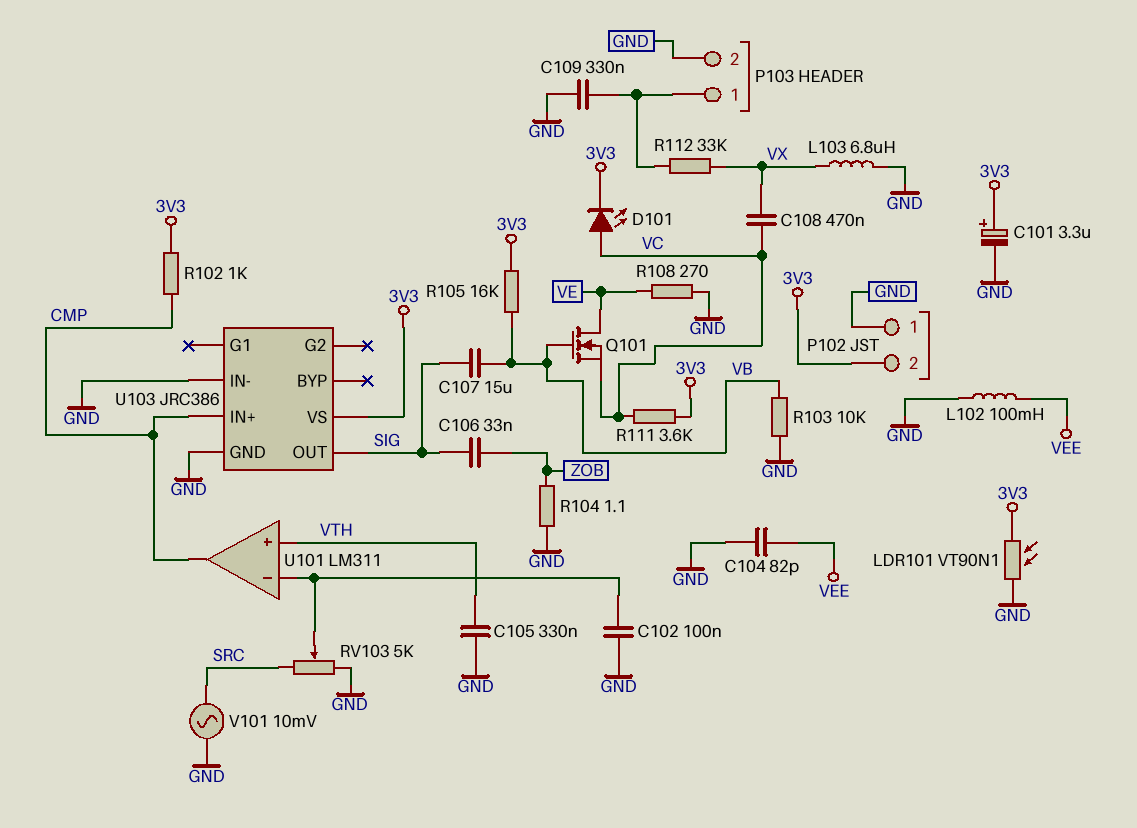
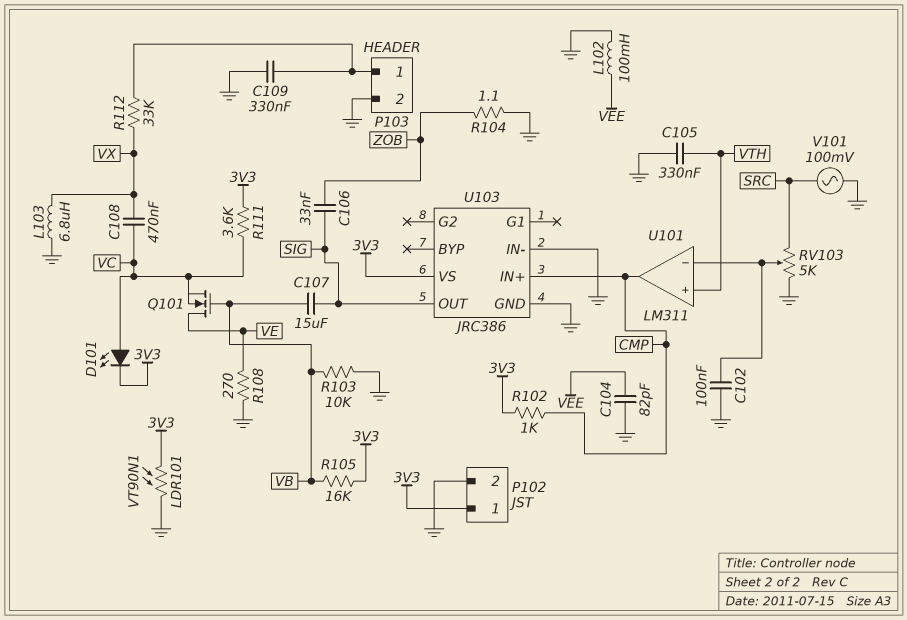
C101: 3.3uF (plus 3V3, minus GND) -> none
P102 pin 1: GND -> 3V3
P102 pin 2: 3V3 -> GND
V101: AC 10mV (GND, SRC) -> AC 100mV (GND, SRC)

